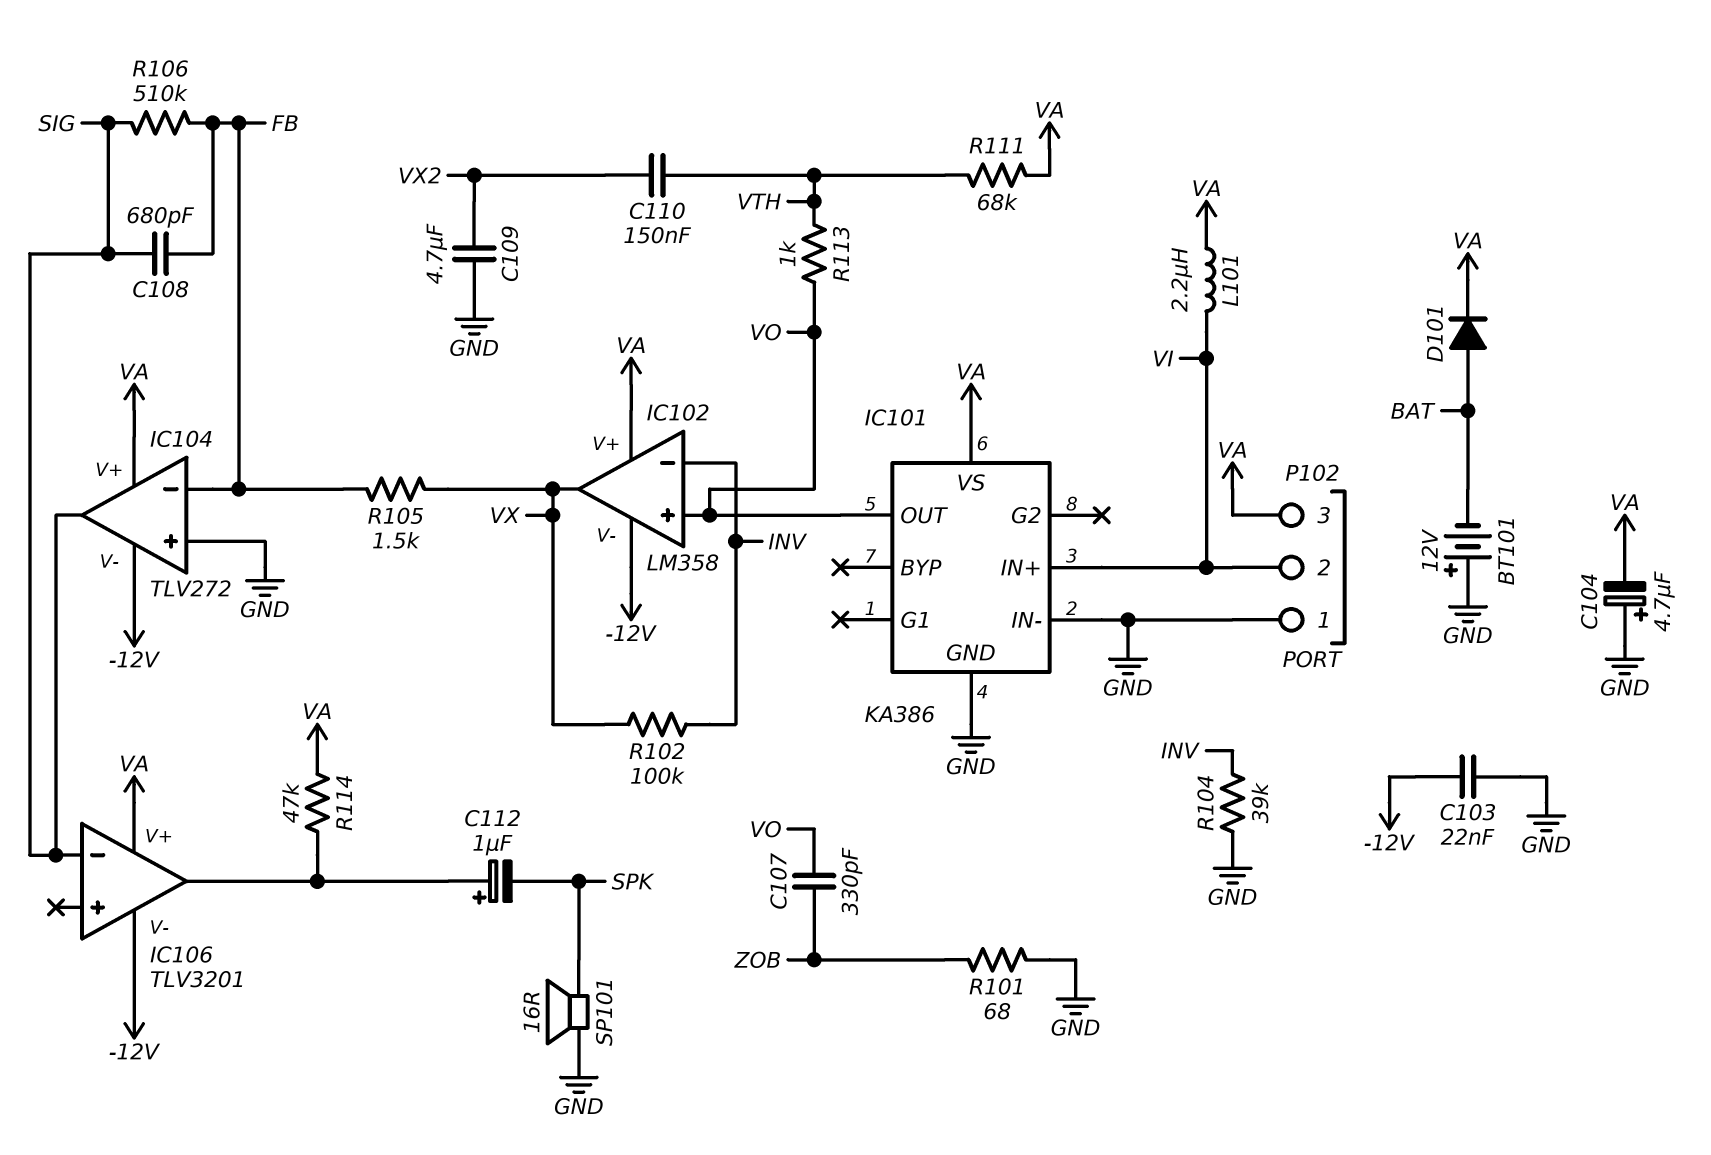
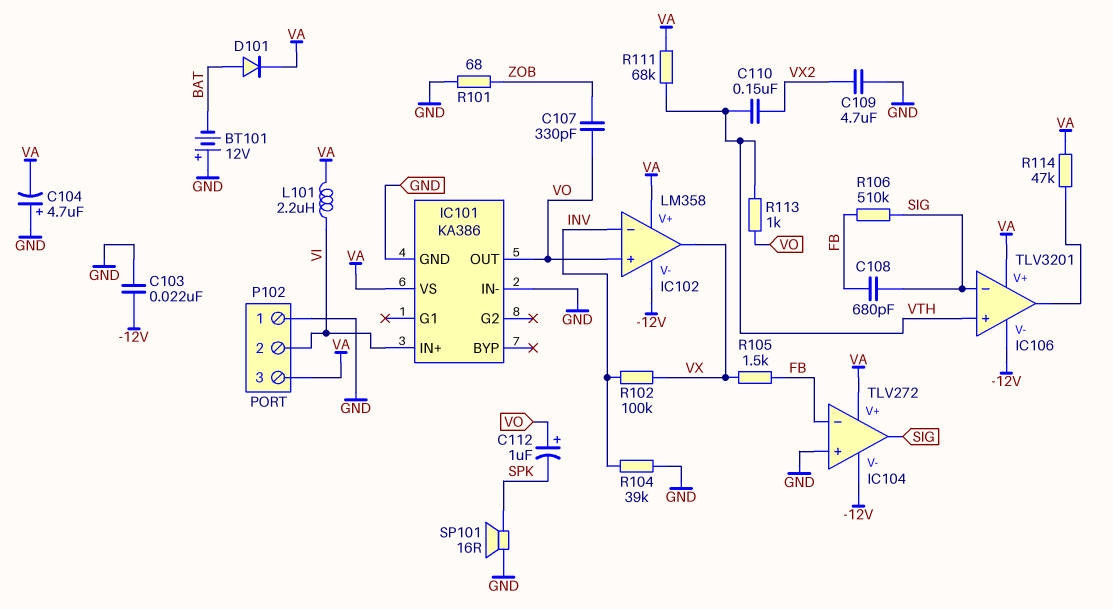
C112: 1uF (plus IC106/out, minus SPK) -> 1uF (plus VO, minus SPK)
IC106 pin in+: none -> VTH

